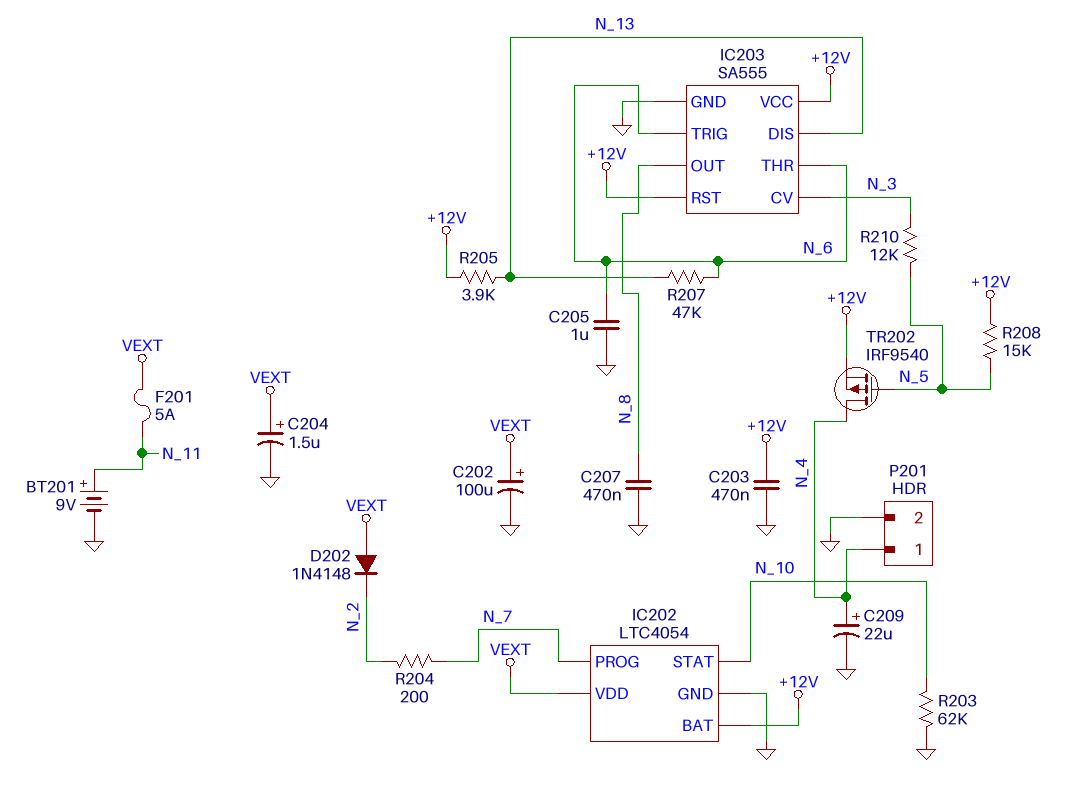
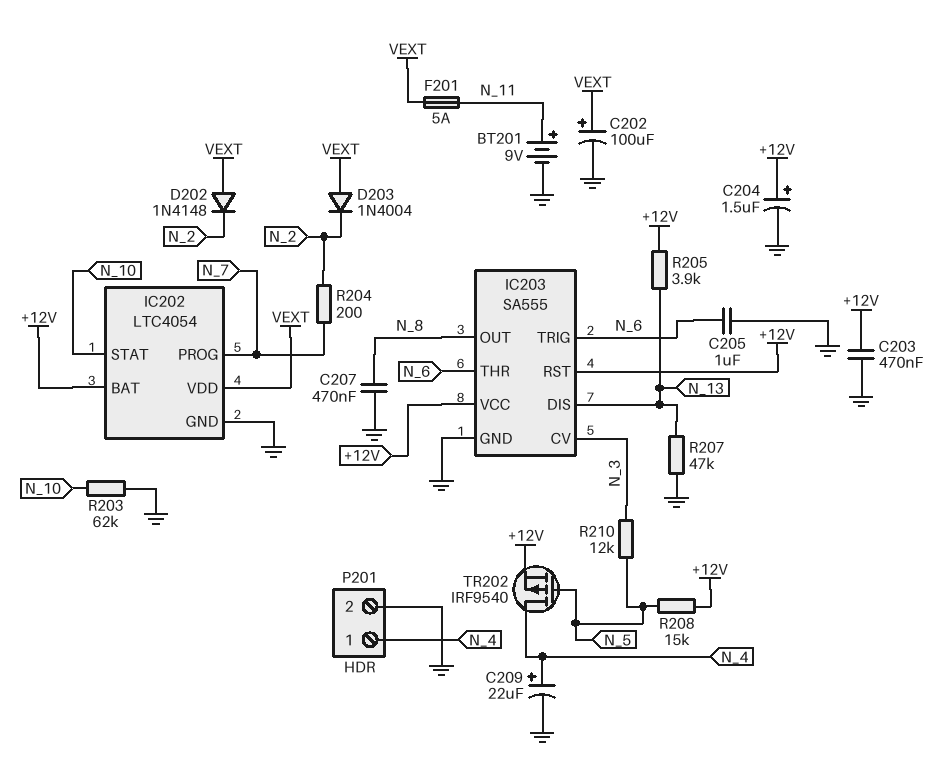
C204: 1.5uF (plus VEXT, minus GND) -> 1.5uF (plus +12V, minus GND)
D203: none -> diode 1N4004 (A VEXT, K N_2)
R207: 47k (N_6, N_13) -> 47k (GND, N_13)

